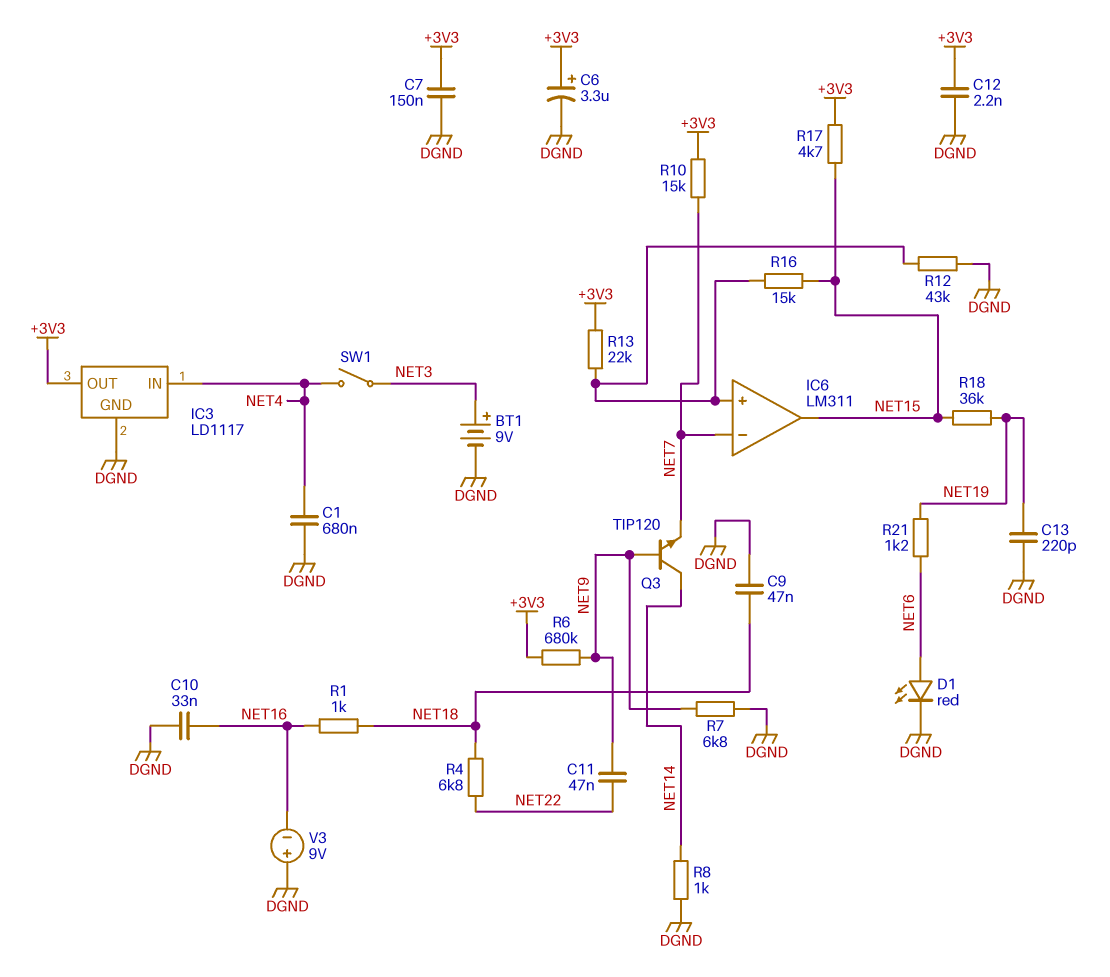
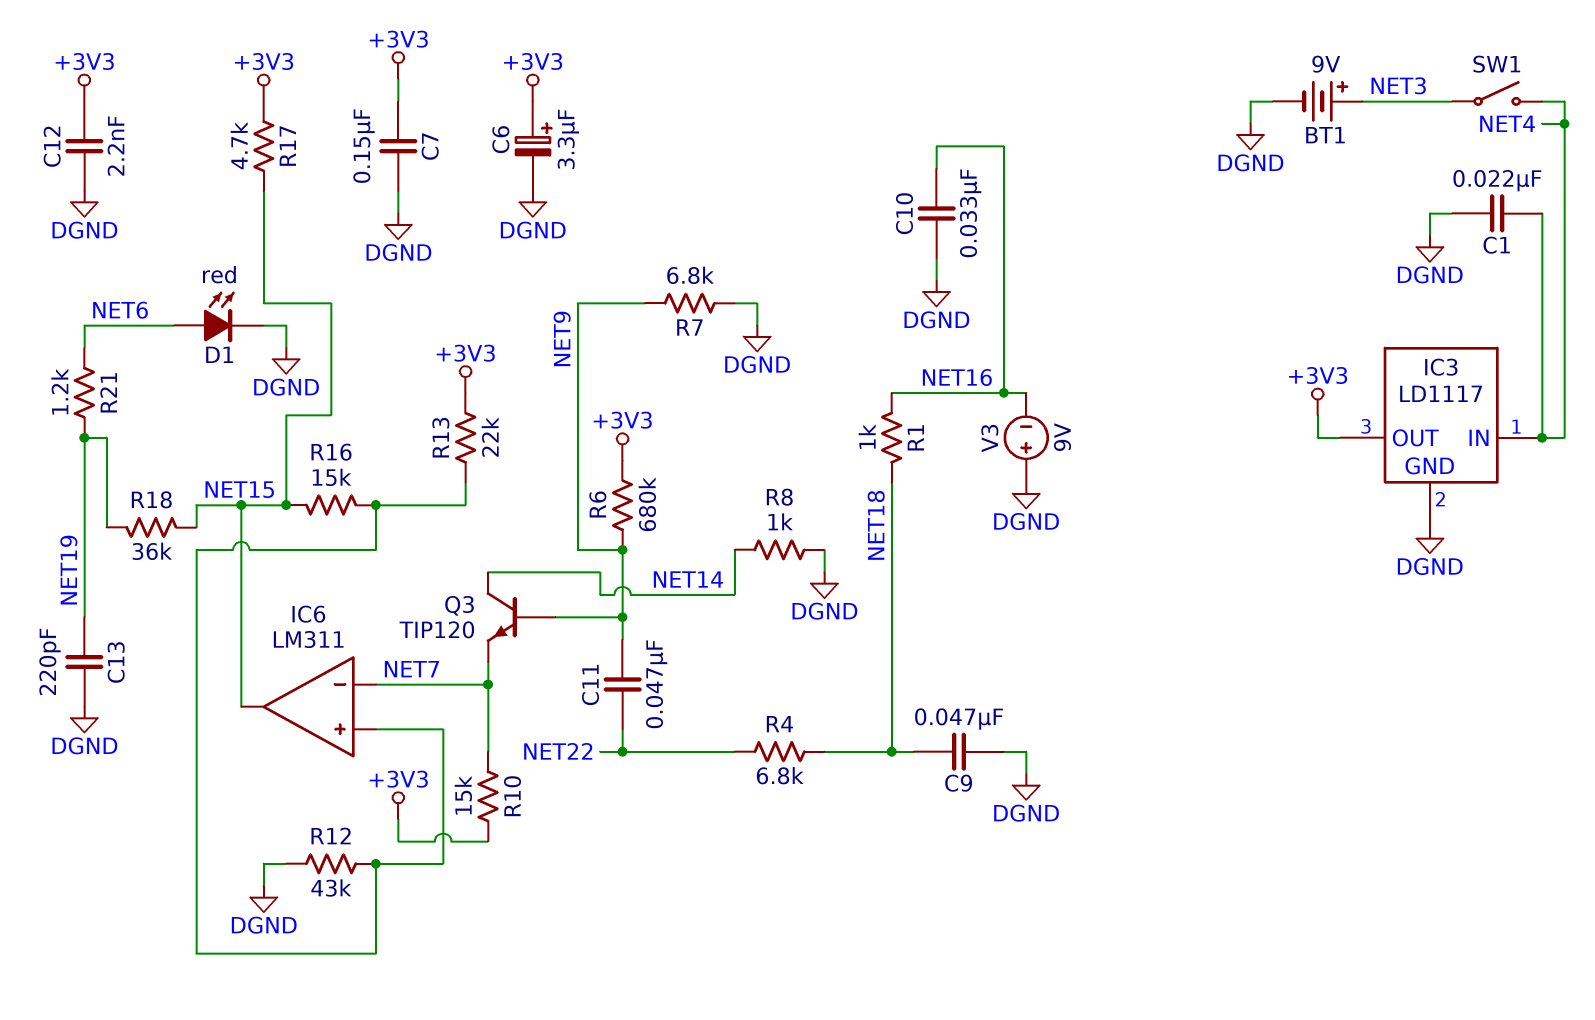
C1: 680nF (DGND, NET4) -> 22nF (DGND, NET4)

